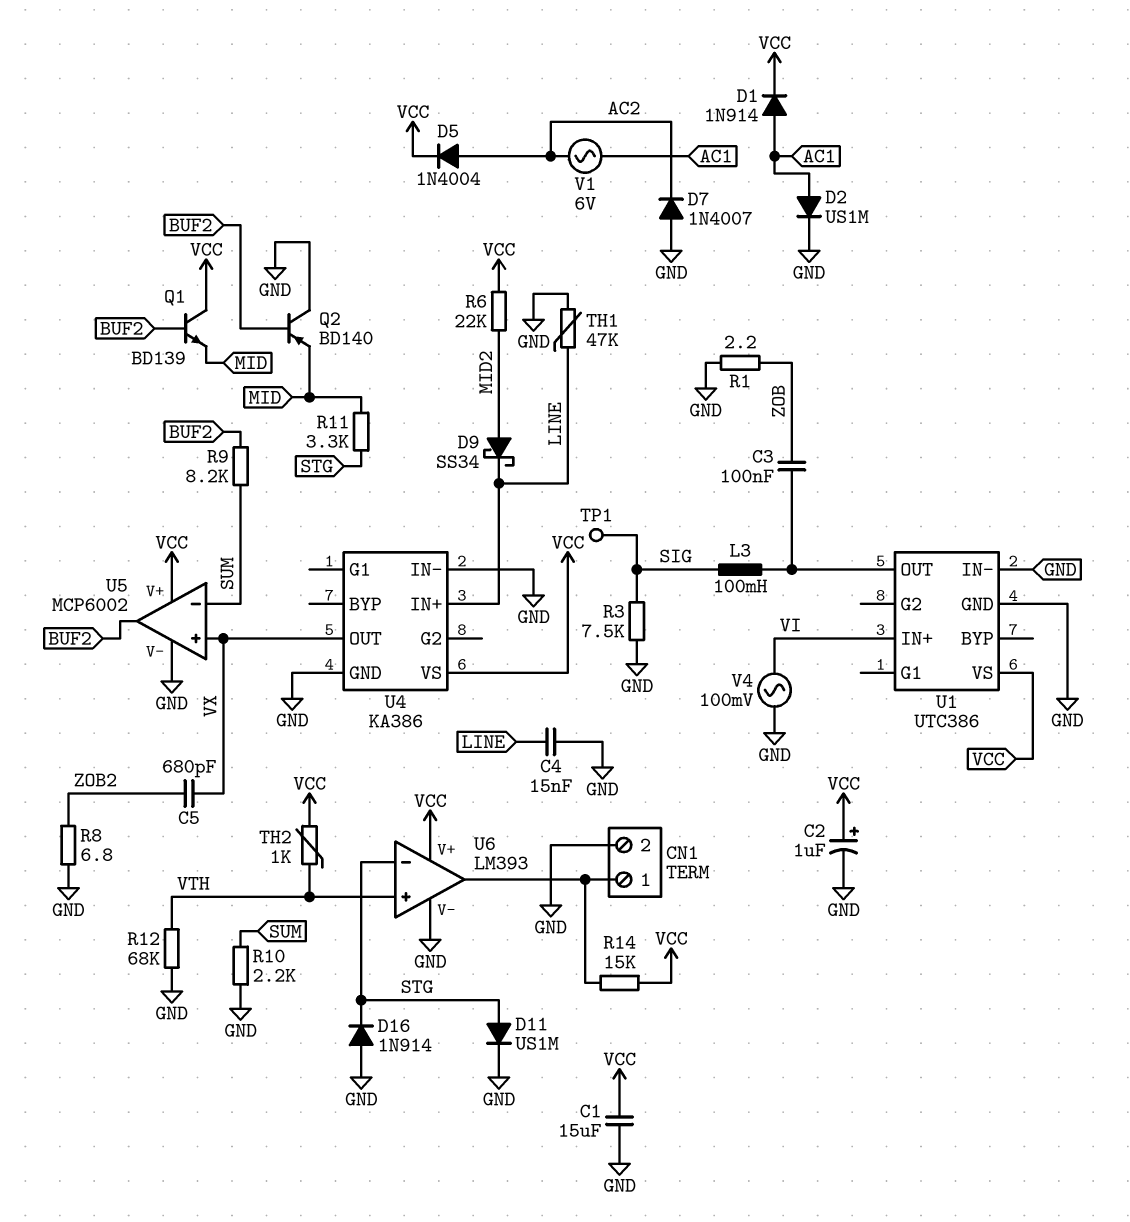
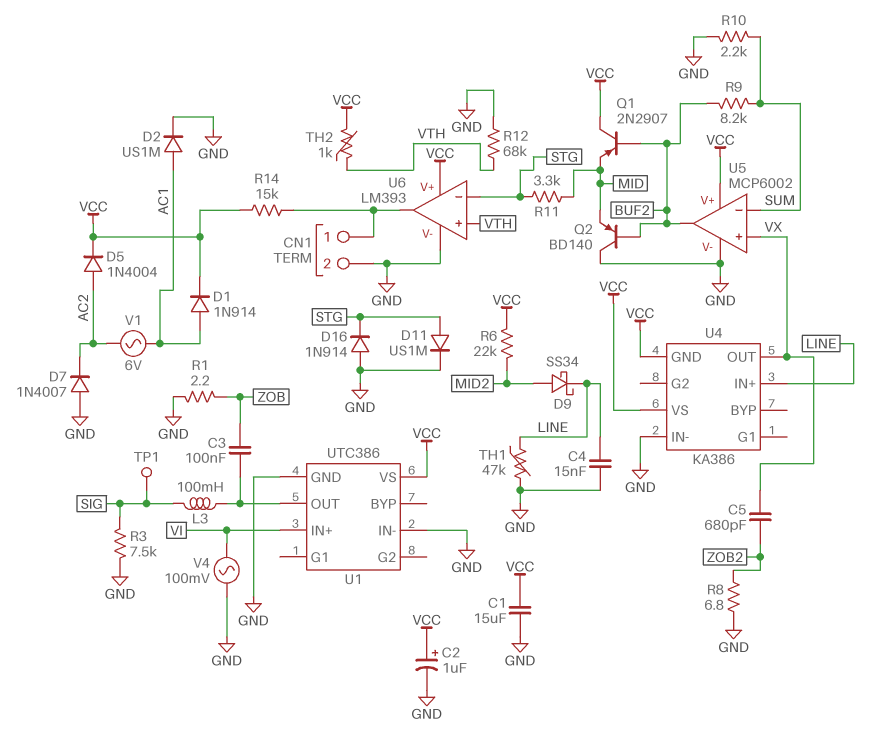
Q1: NPN BD139 (B BUF2, C VCC, E MID) -> PNP 2N2907 (B BUF2, C VCC, E MID)
U4 pin GND: GND -> VCC

